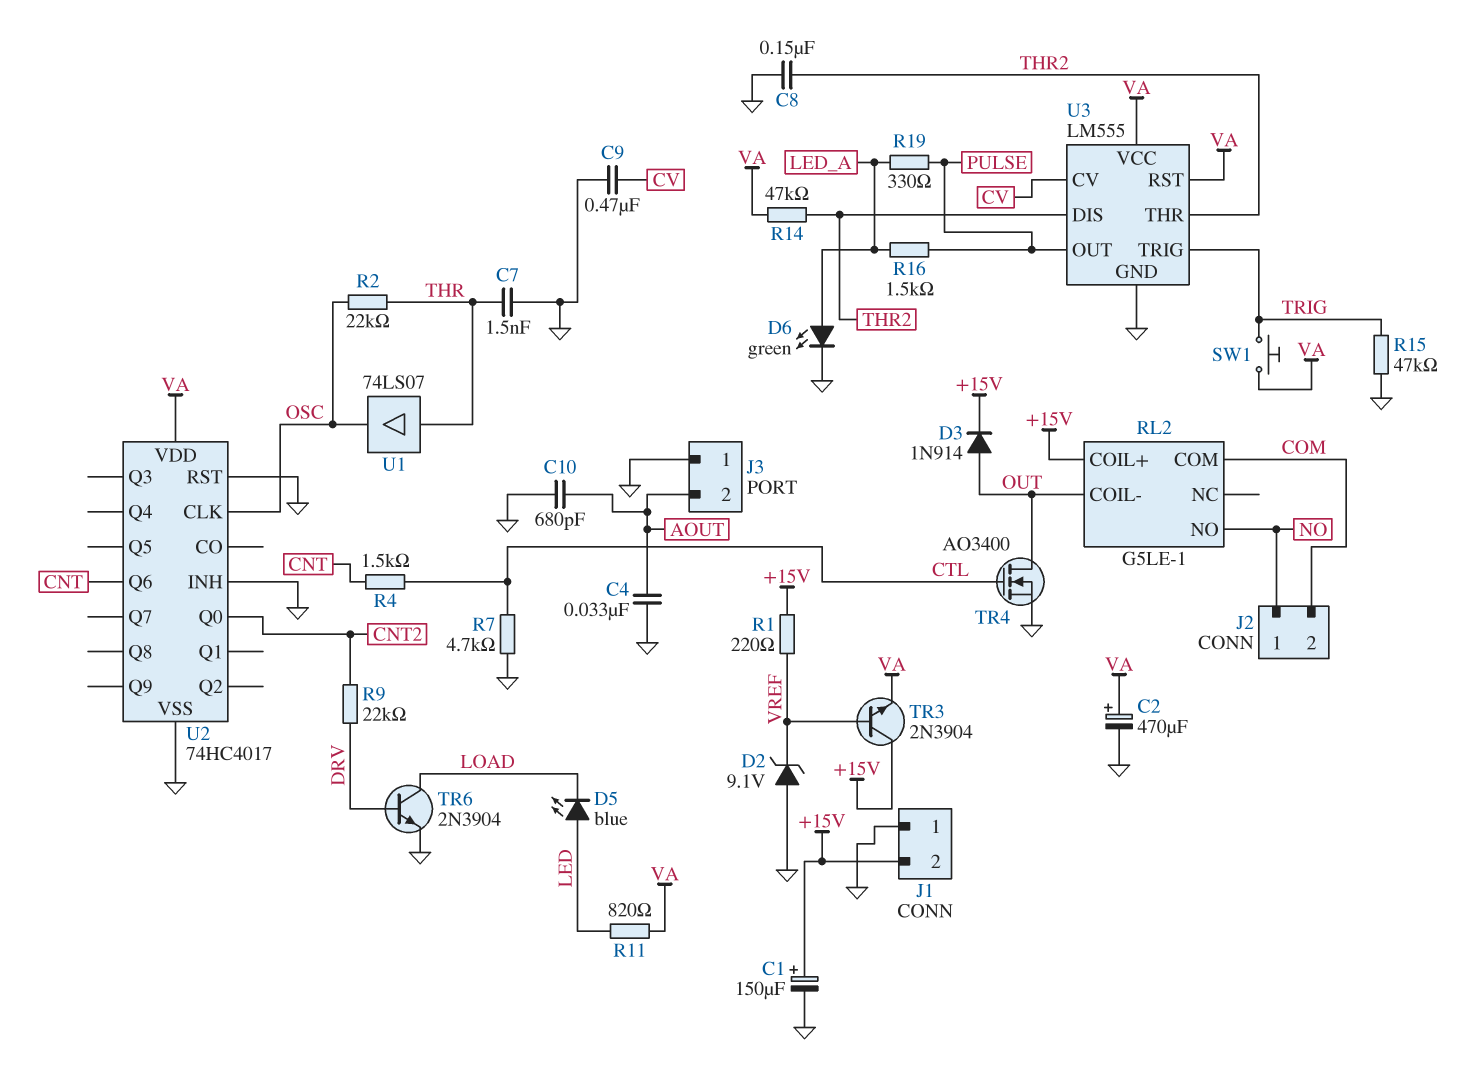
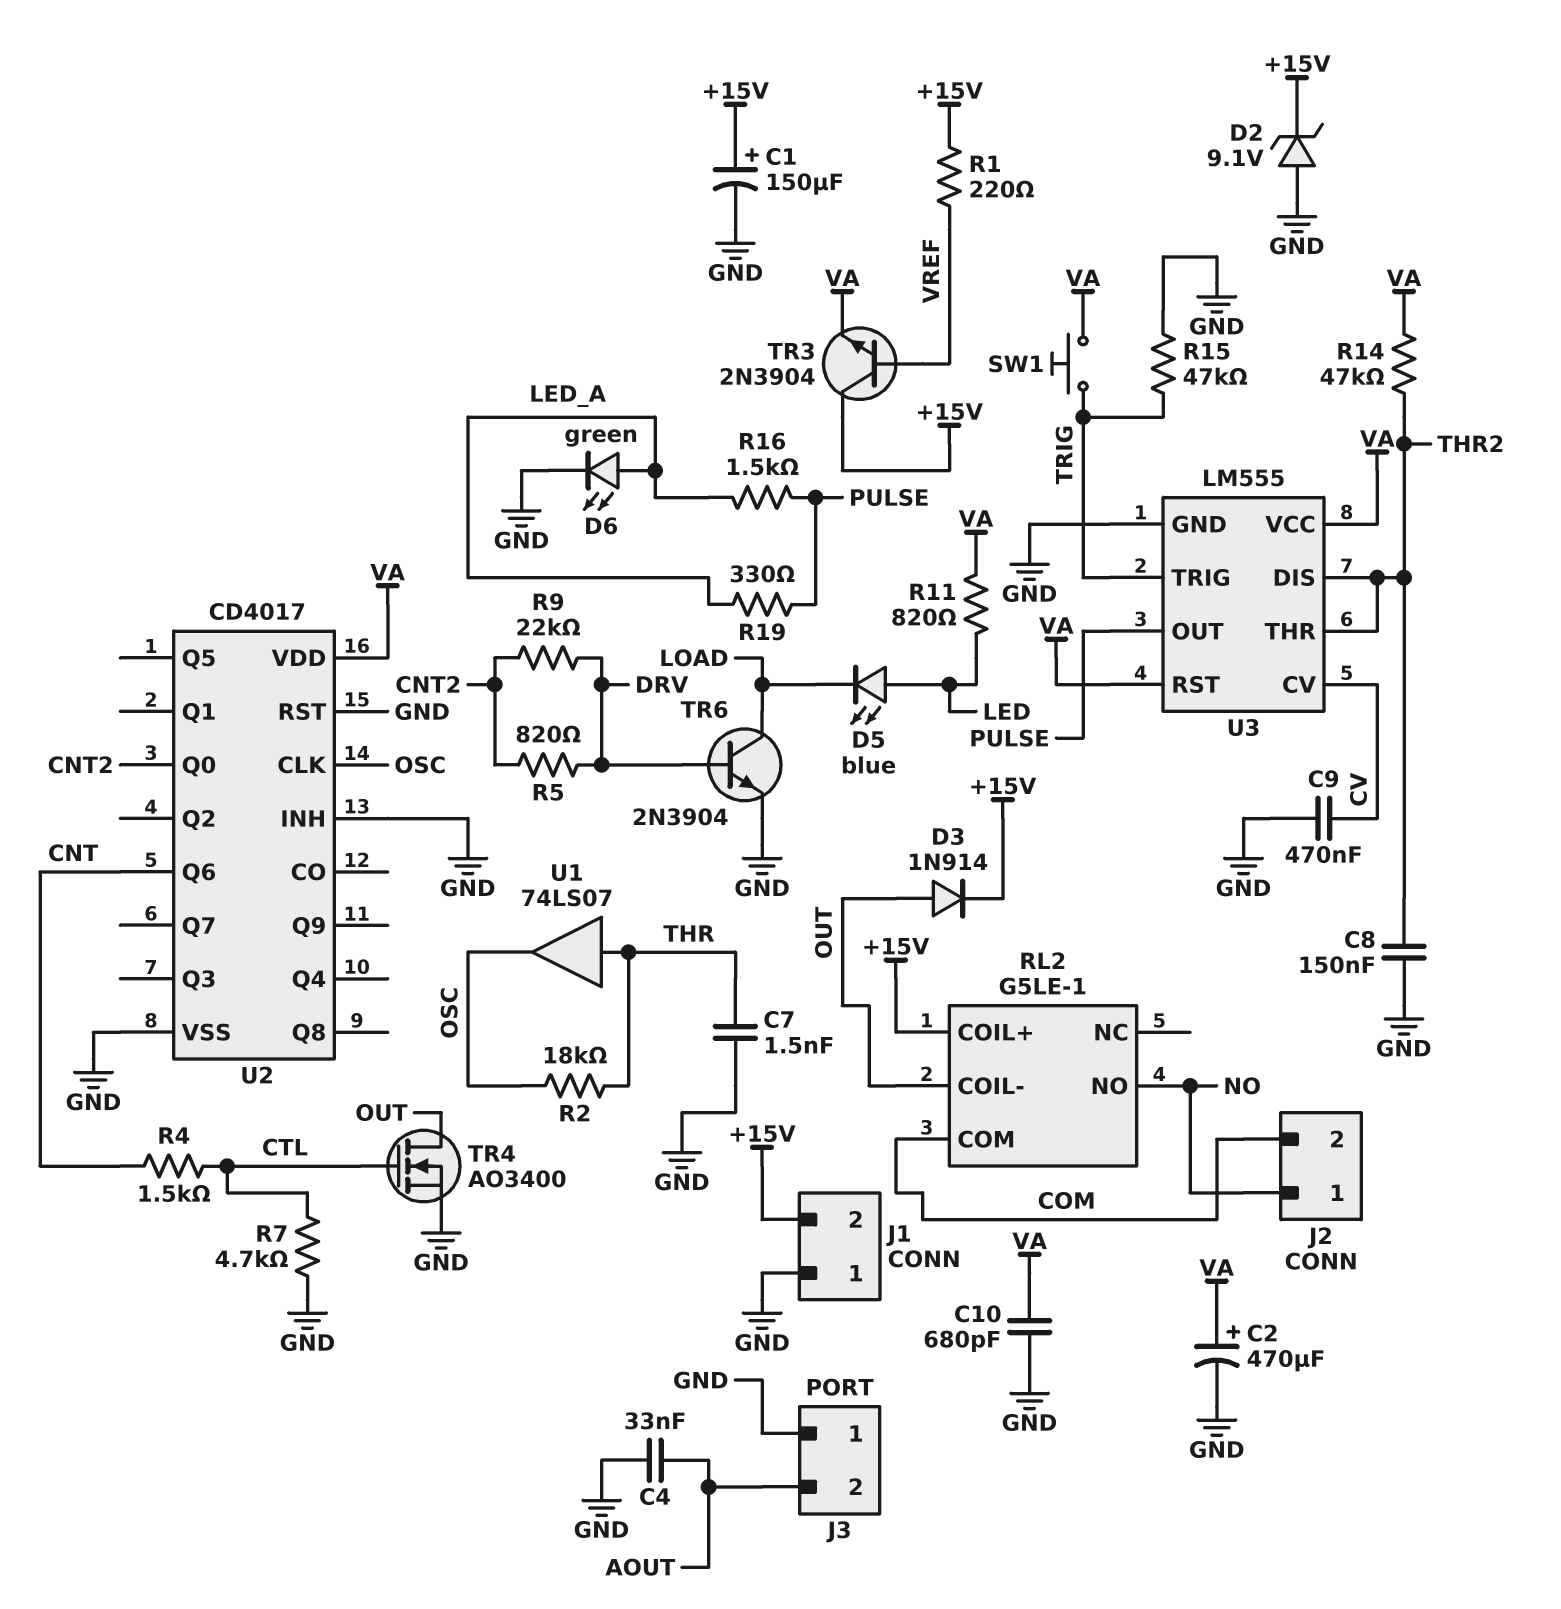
C10: 680pF (AOUT, GND) -> 680pF (GND, VA)
D2: zener 9.1V (A GND, K VREF) -> zener 9.1V (A GND, K +15V)
R2: 22k (OSC, THR) -> 18k (OSC, THR)
R5: none -> 820 (CNT2, DRV)
U2: 74HC4017 -> CD4017

